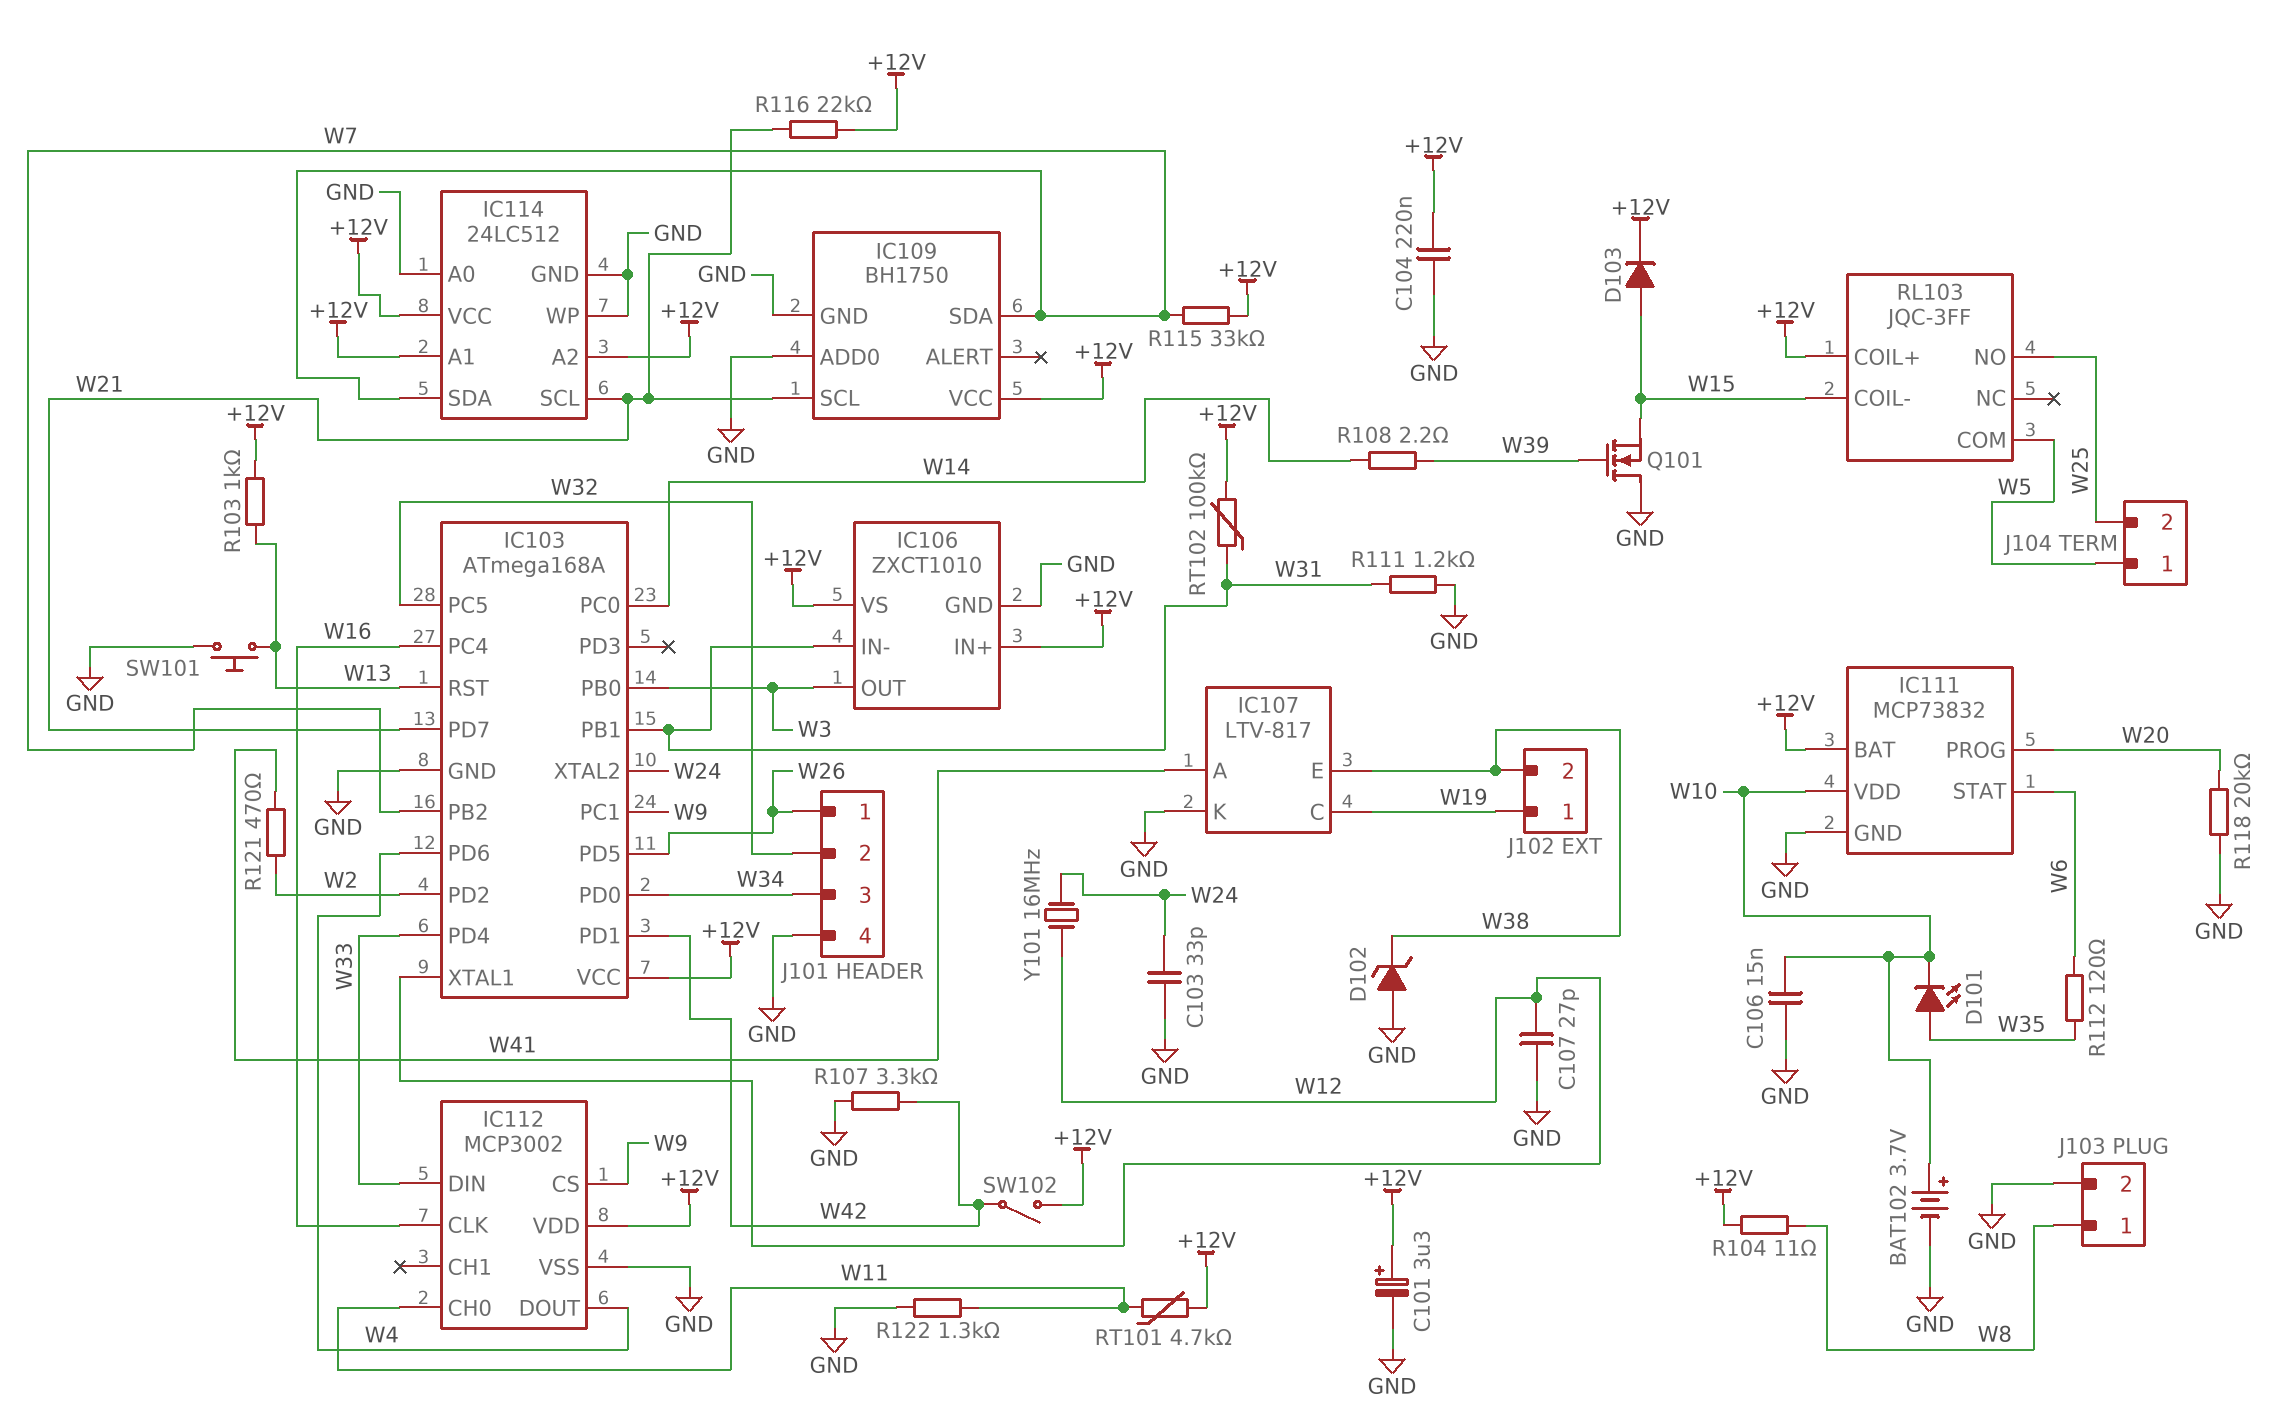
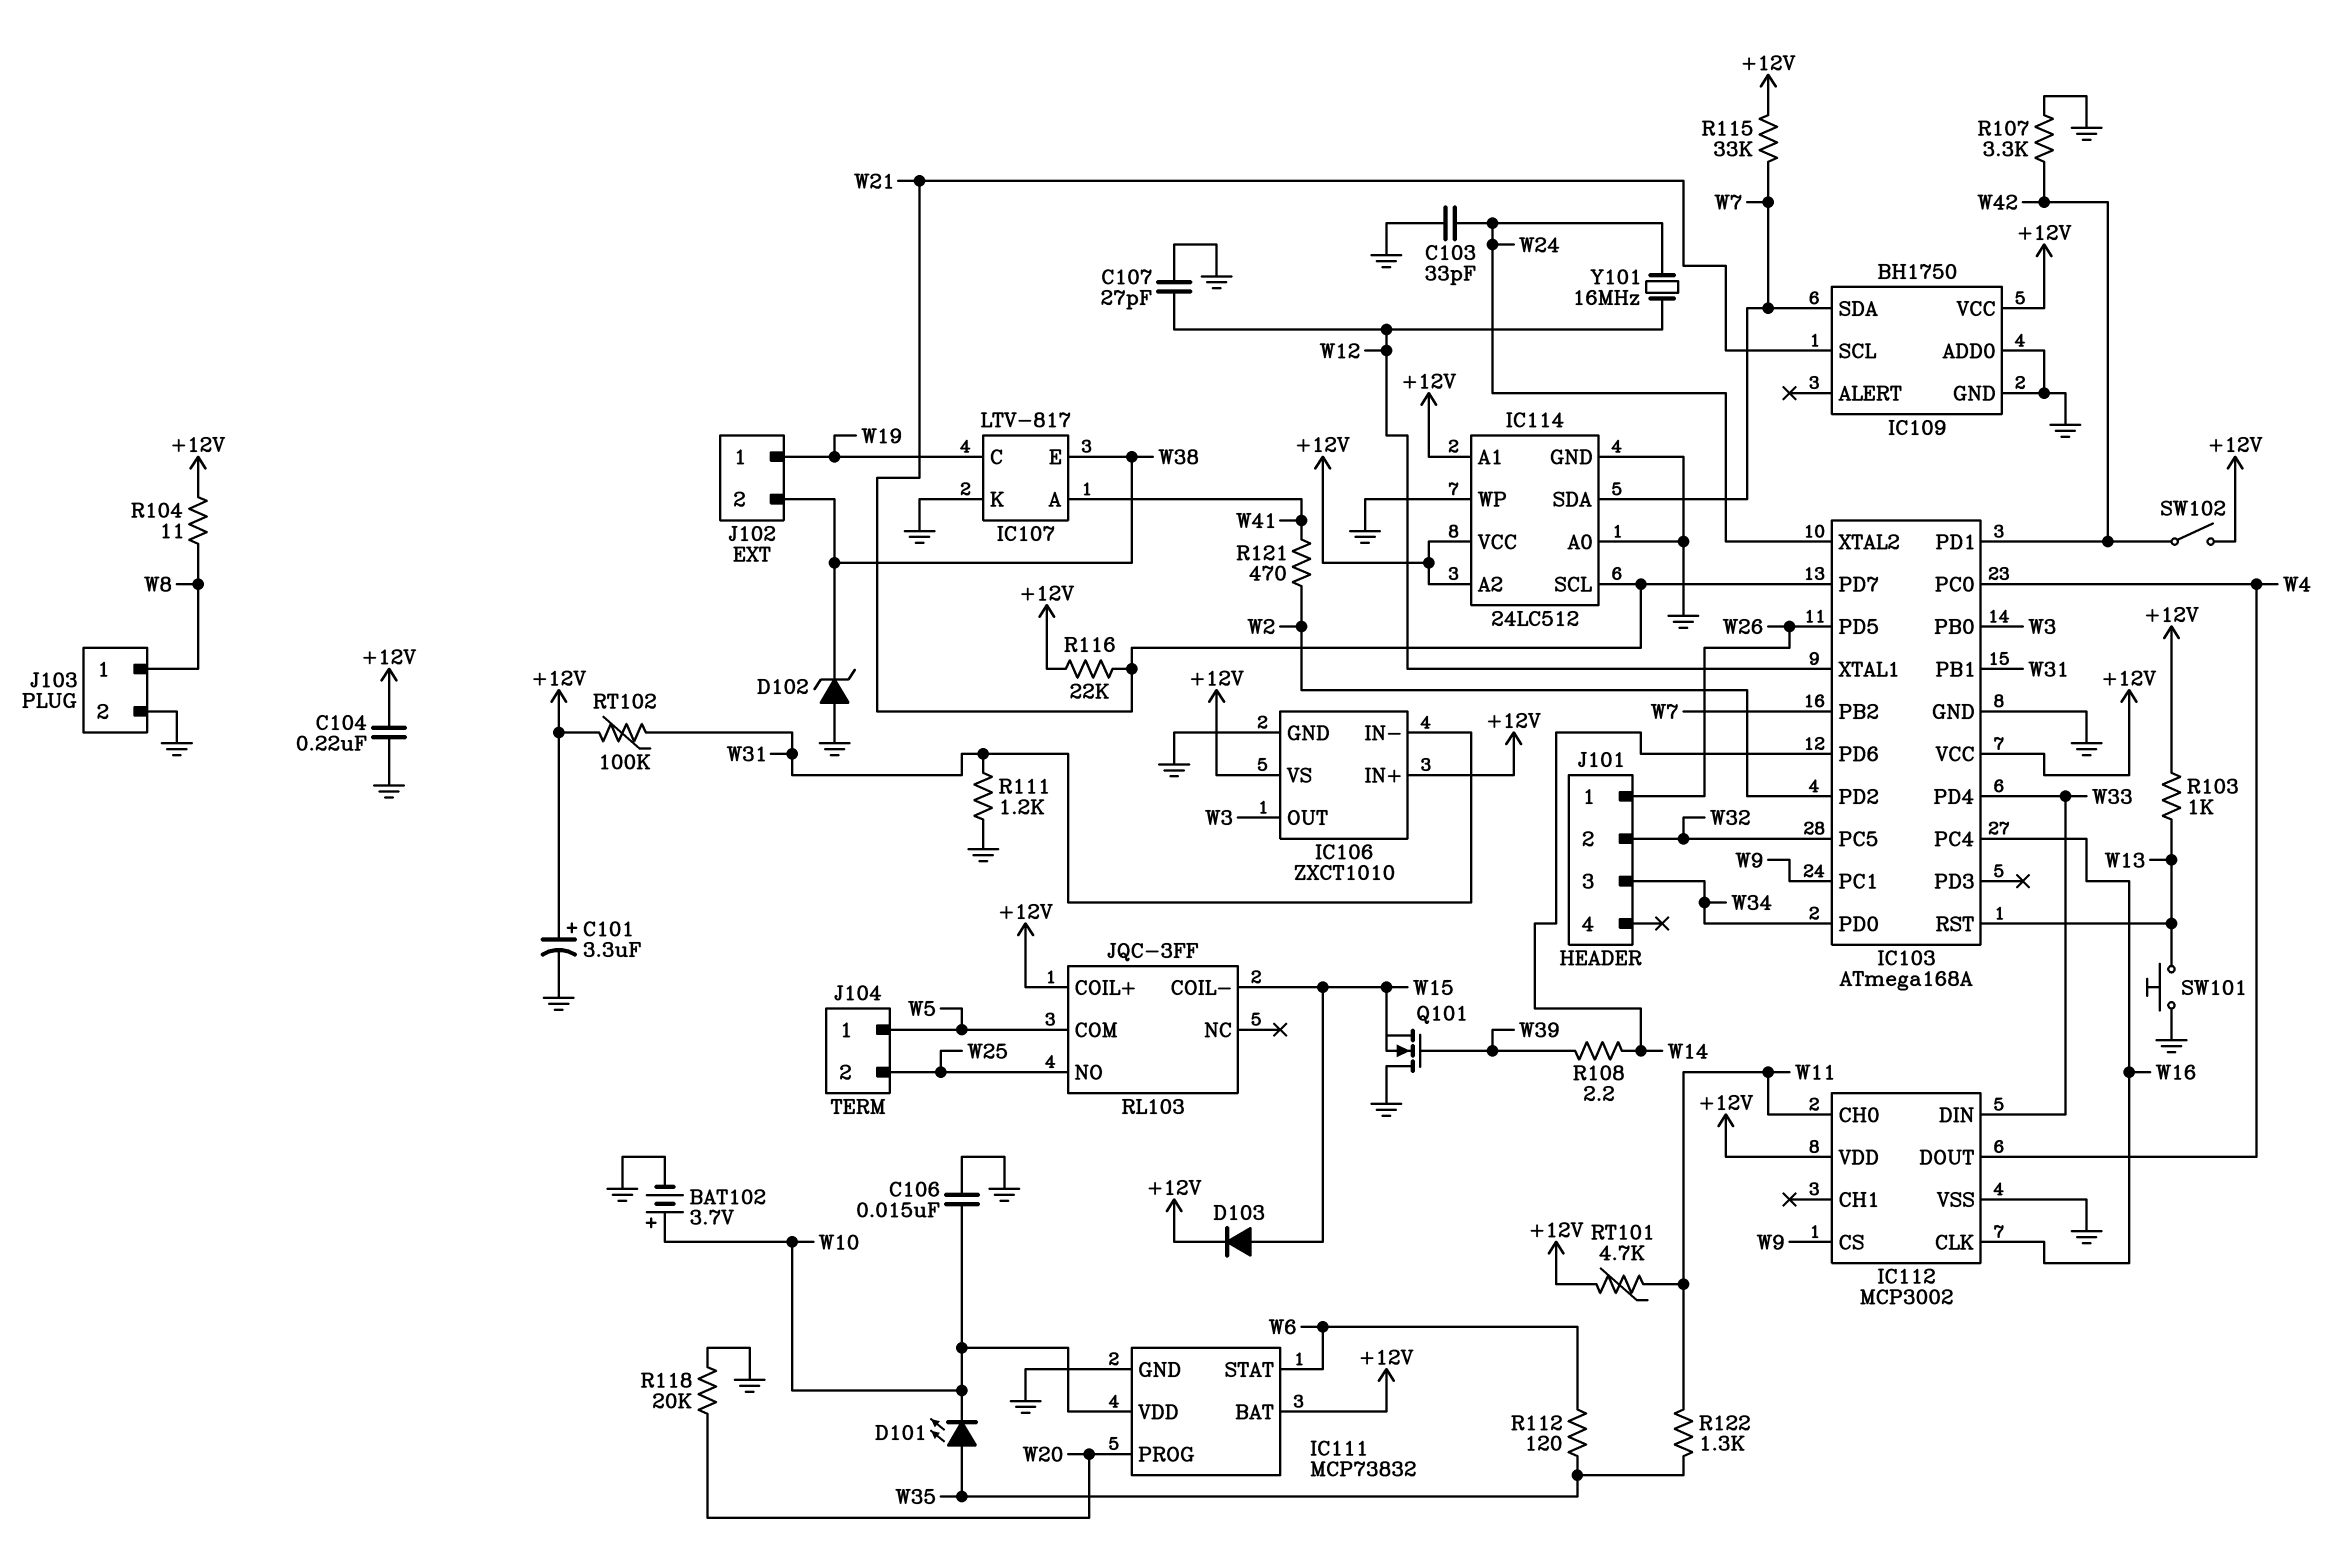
IC103 pin PC0: W14 -> W4
IC103 pin PD6: W4 -> W14
J101 pin 4: GND -> none
R122: 1.3k (GND, W11) -> 1.3k (W11, W35)

